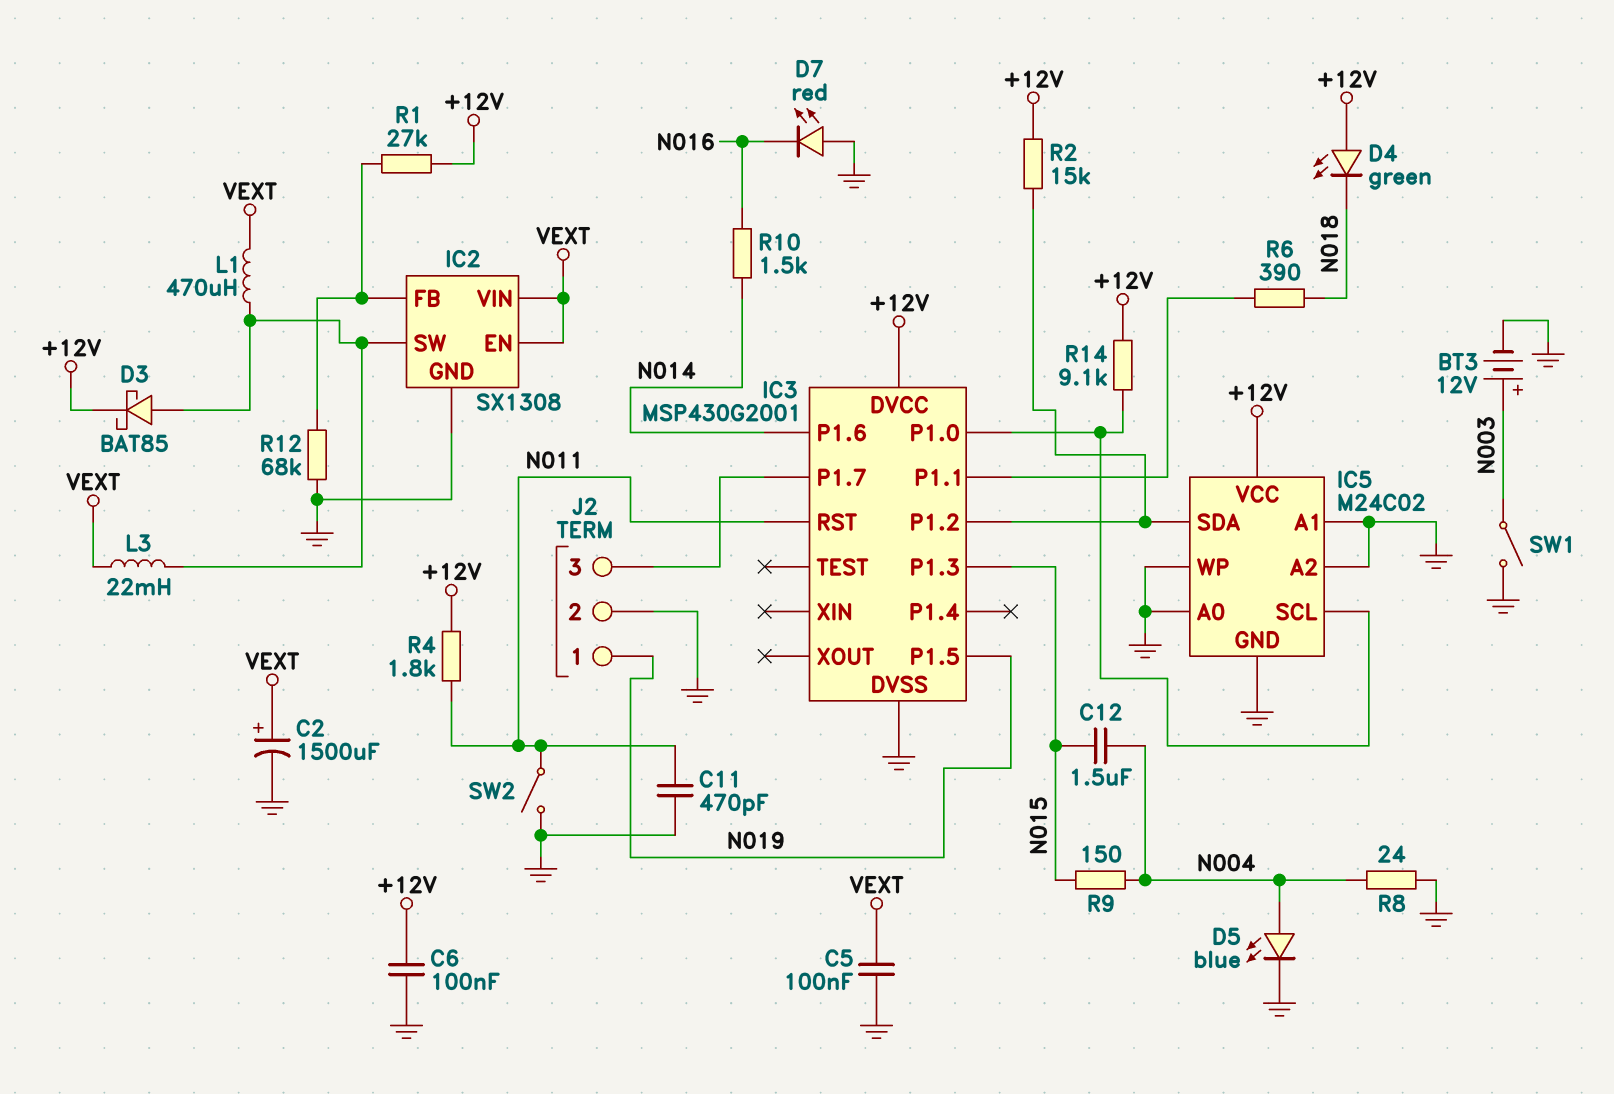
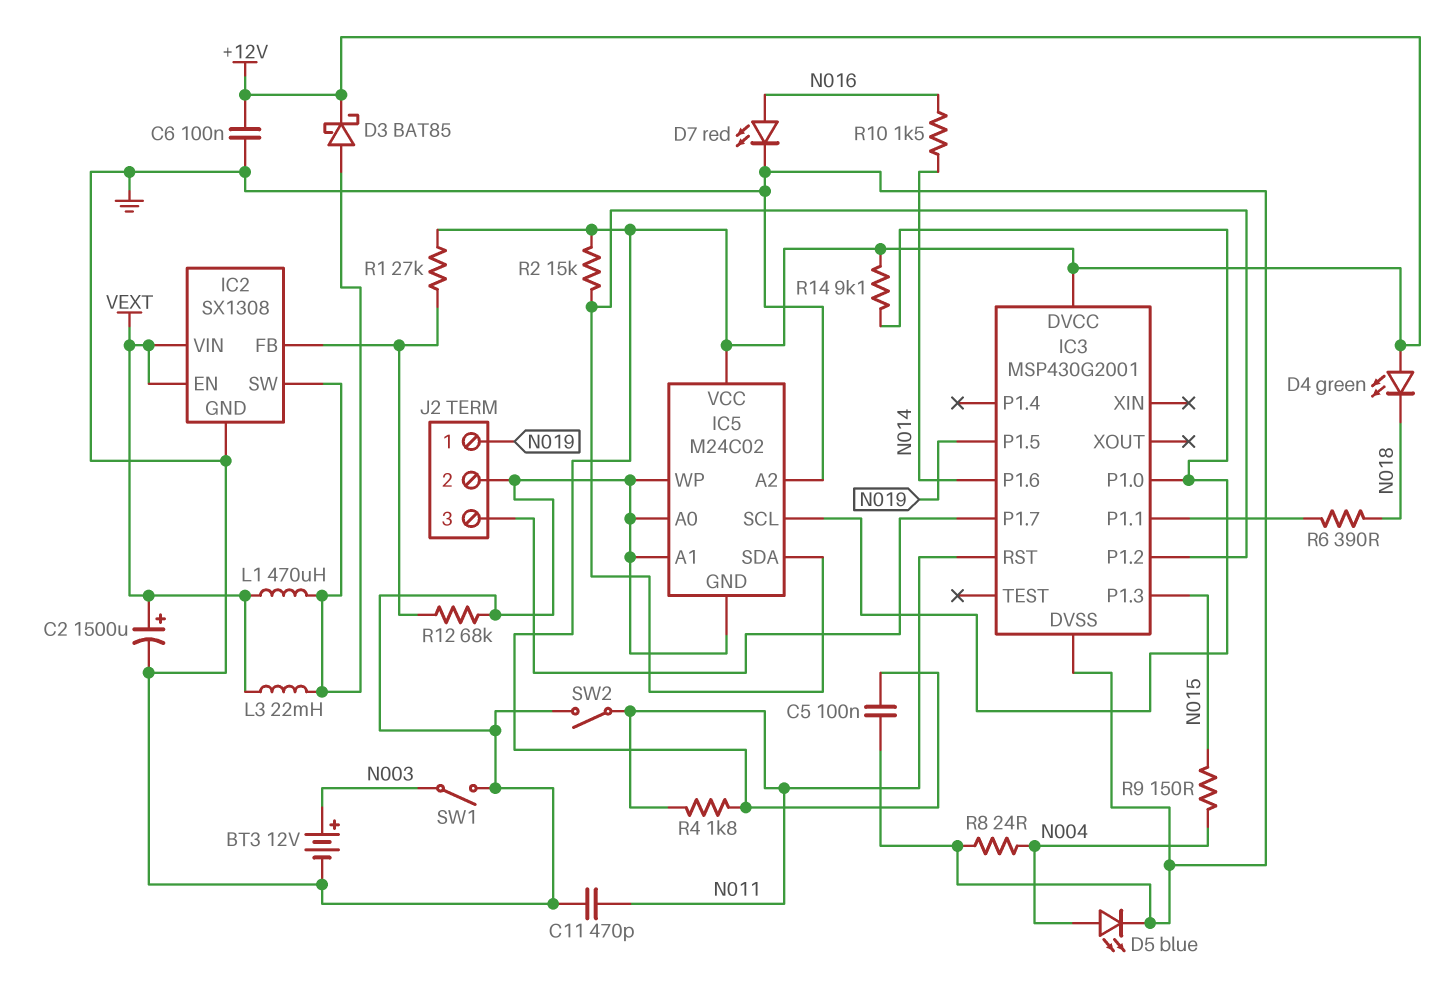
C5: 100nF (GND, VEXT) -> 100nF (+12V, GND)
C12: 1.5uF (N004, N015) -> none
D7: LED red (A GND, K N016) -> LED red (A N016, K GND)

